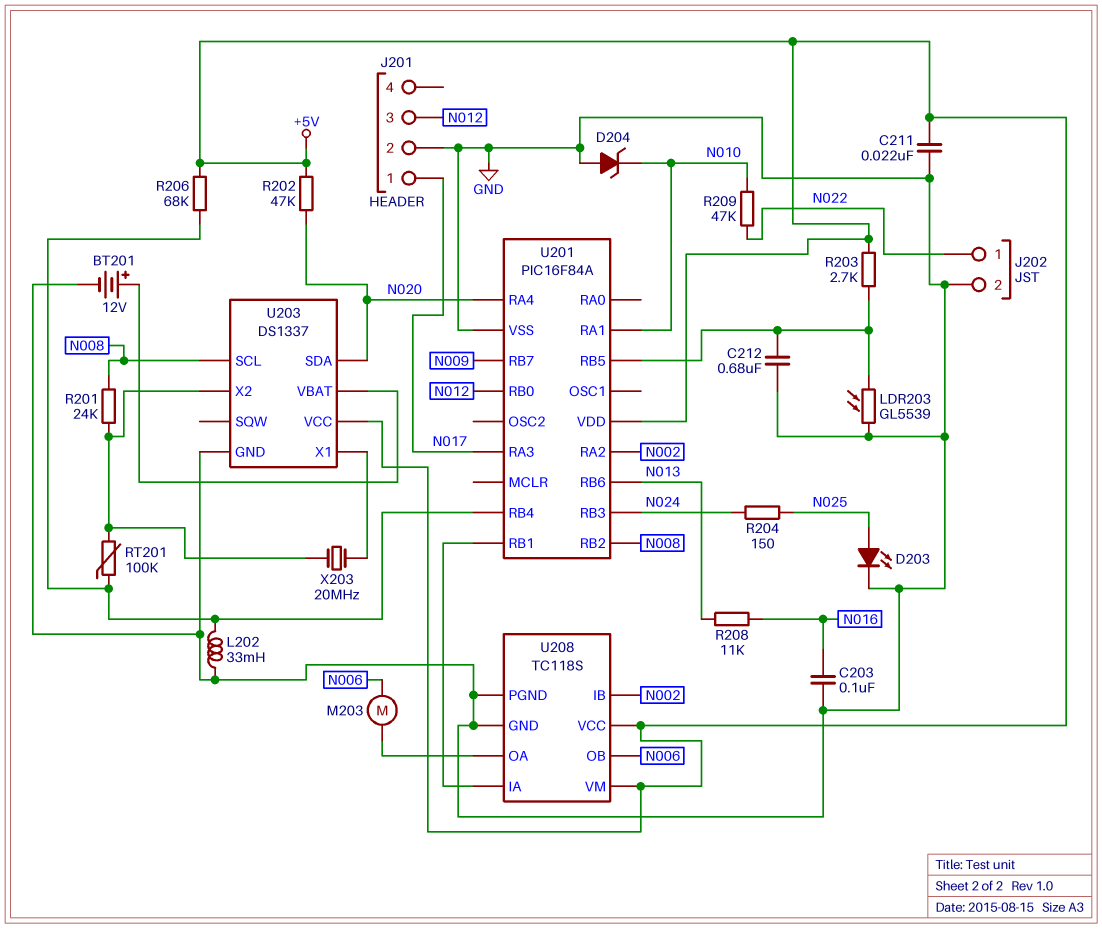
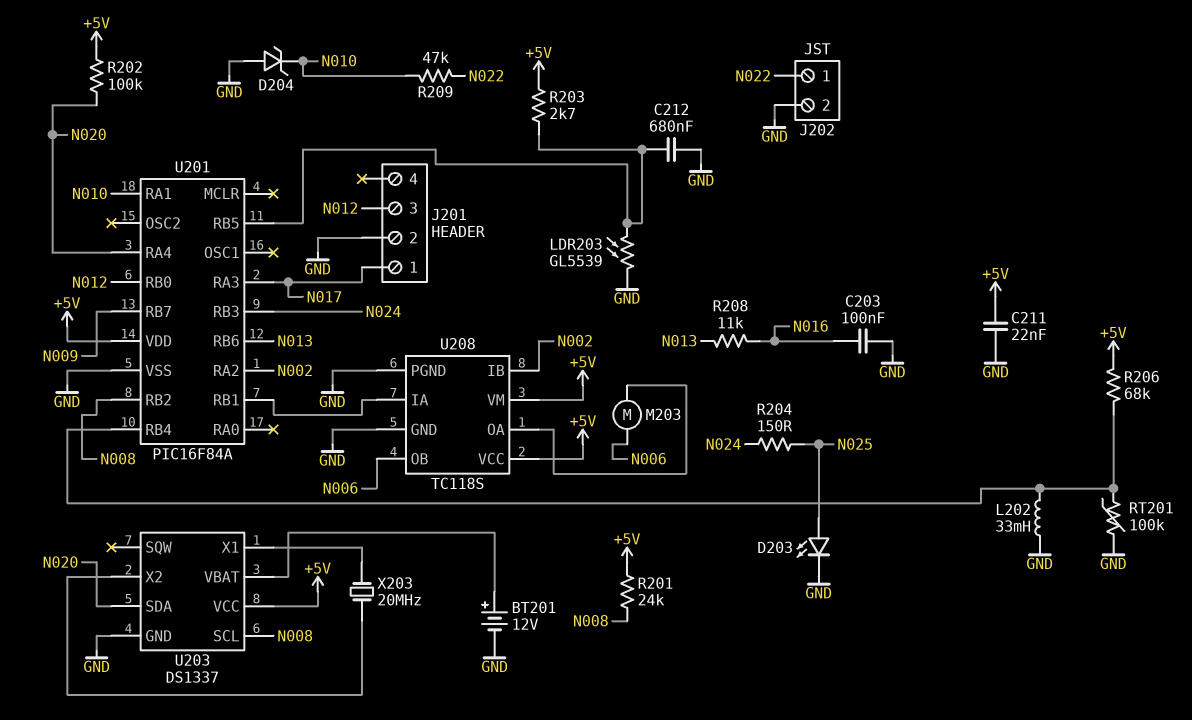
R201: 24k (N008, U203/X2) -> 24k (+5V, N008)
R202: 47k (+5V, N020) -> 100k (+5V, N020)
RT201: 100k (U201/RB4, U203/X2) -> 100k (GND, U201/RB4)

